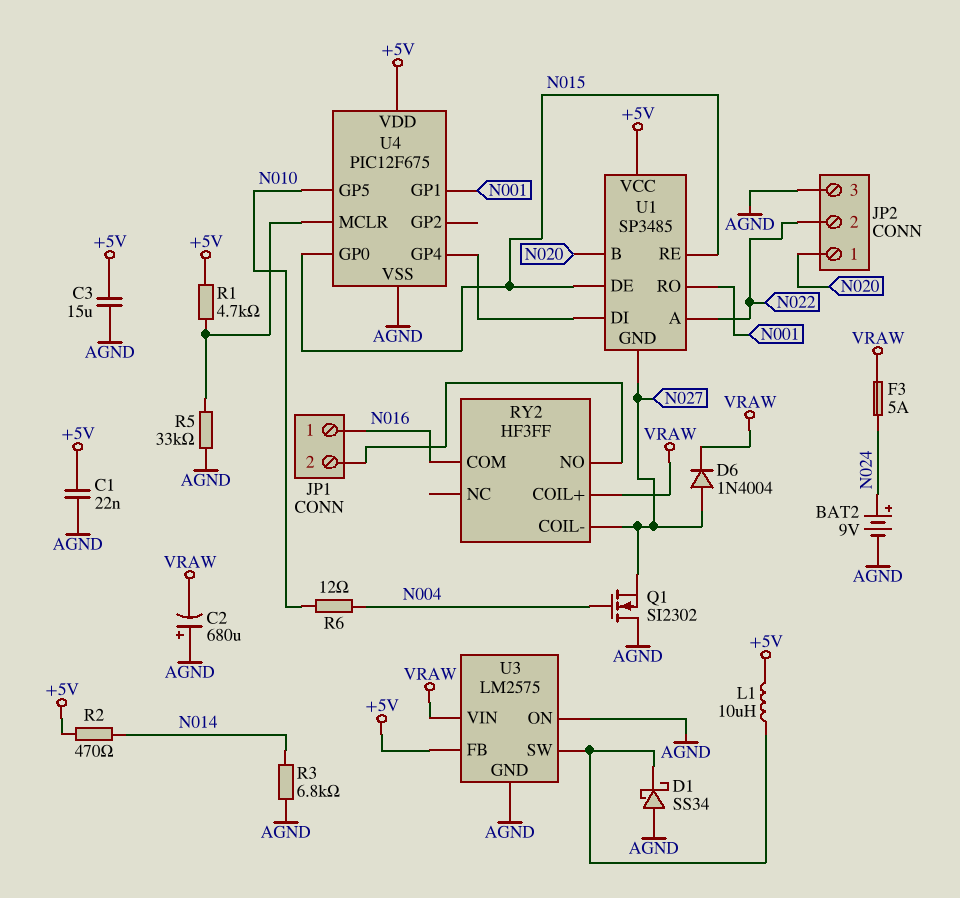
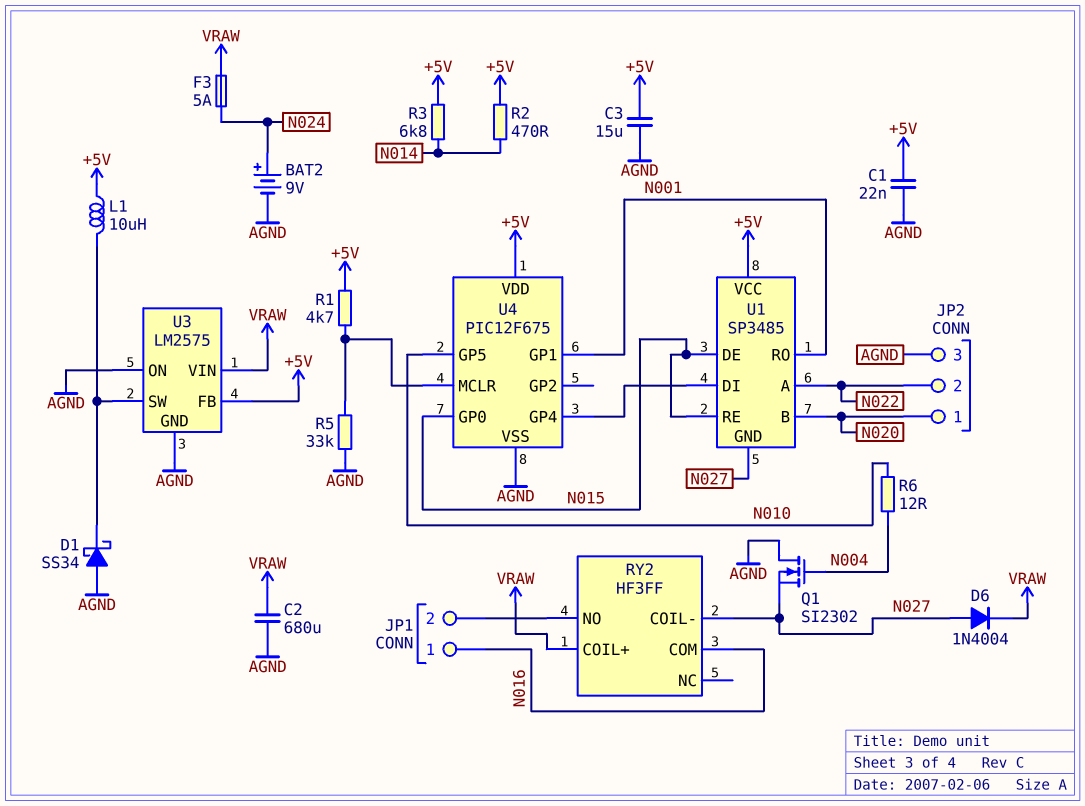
C2: 680uF (plus AGND, minus VRAW) -> 680uF (AGND, VRAW)
R3: 6.8k (AGND, N014) -> 6.8k (+5V, N014)

